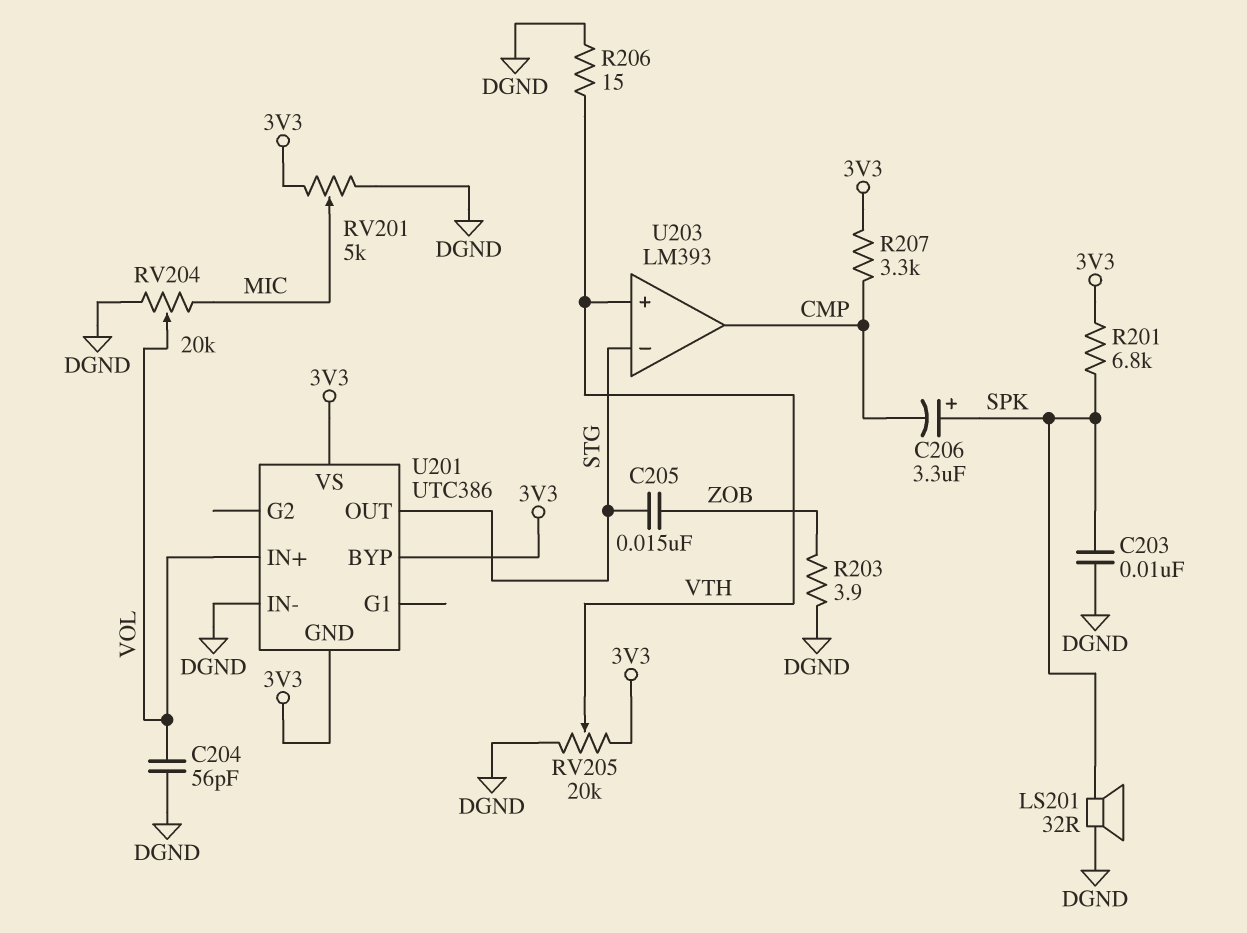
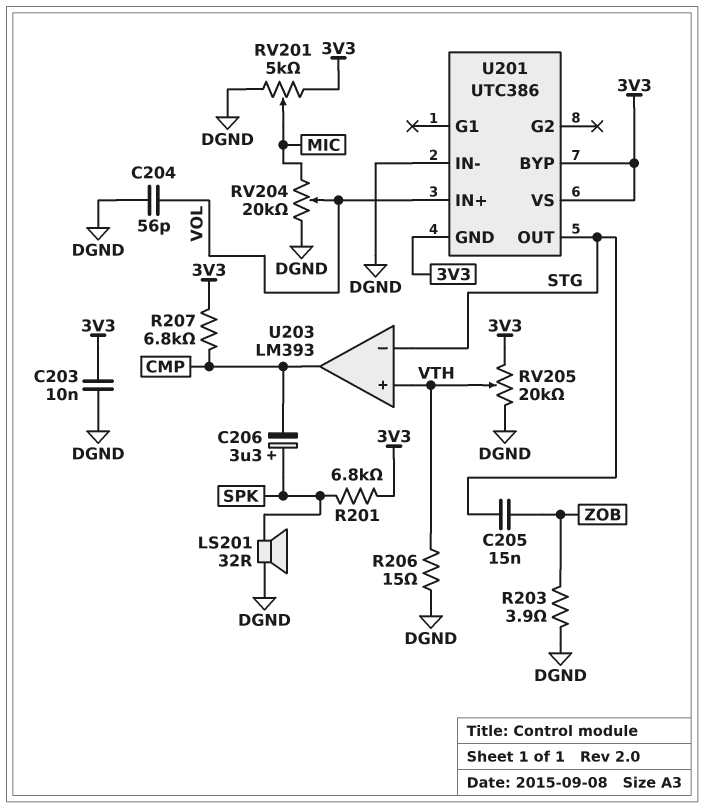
C203: 10nF (DGND, SPK) -> 10nF (3V3, DGND)
R207: 3.3k (3V3, CMP) -> 6.8k (3V3, CMP)

